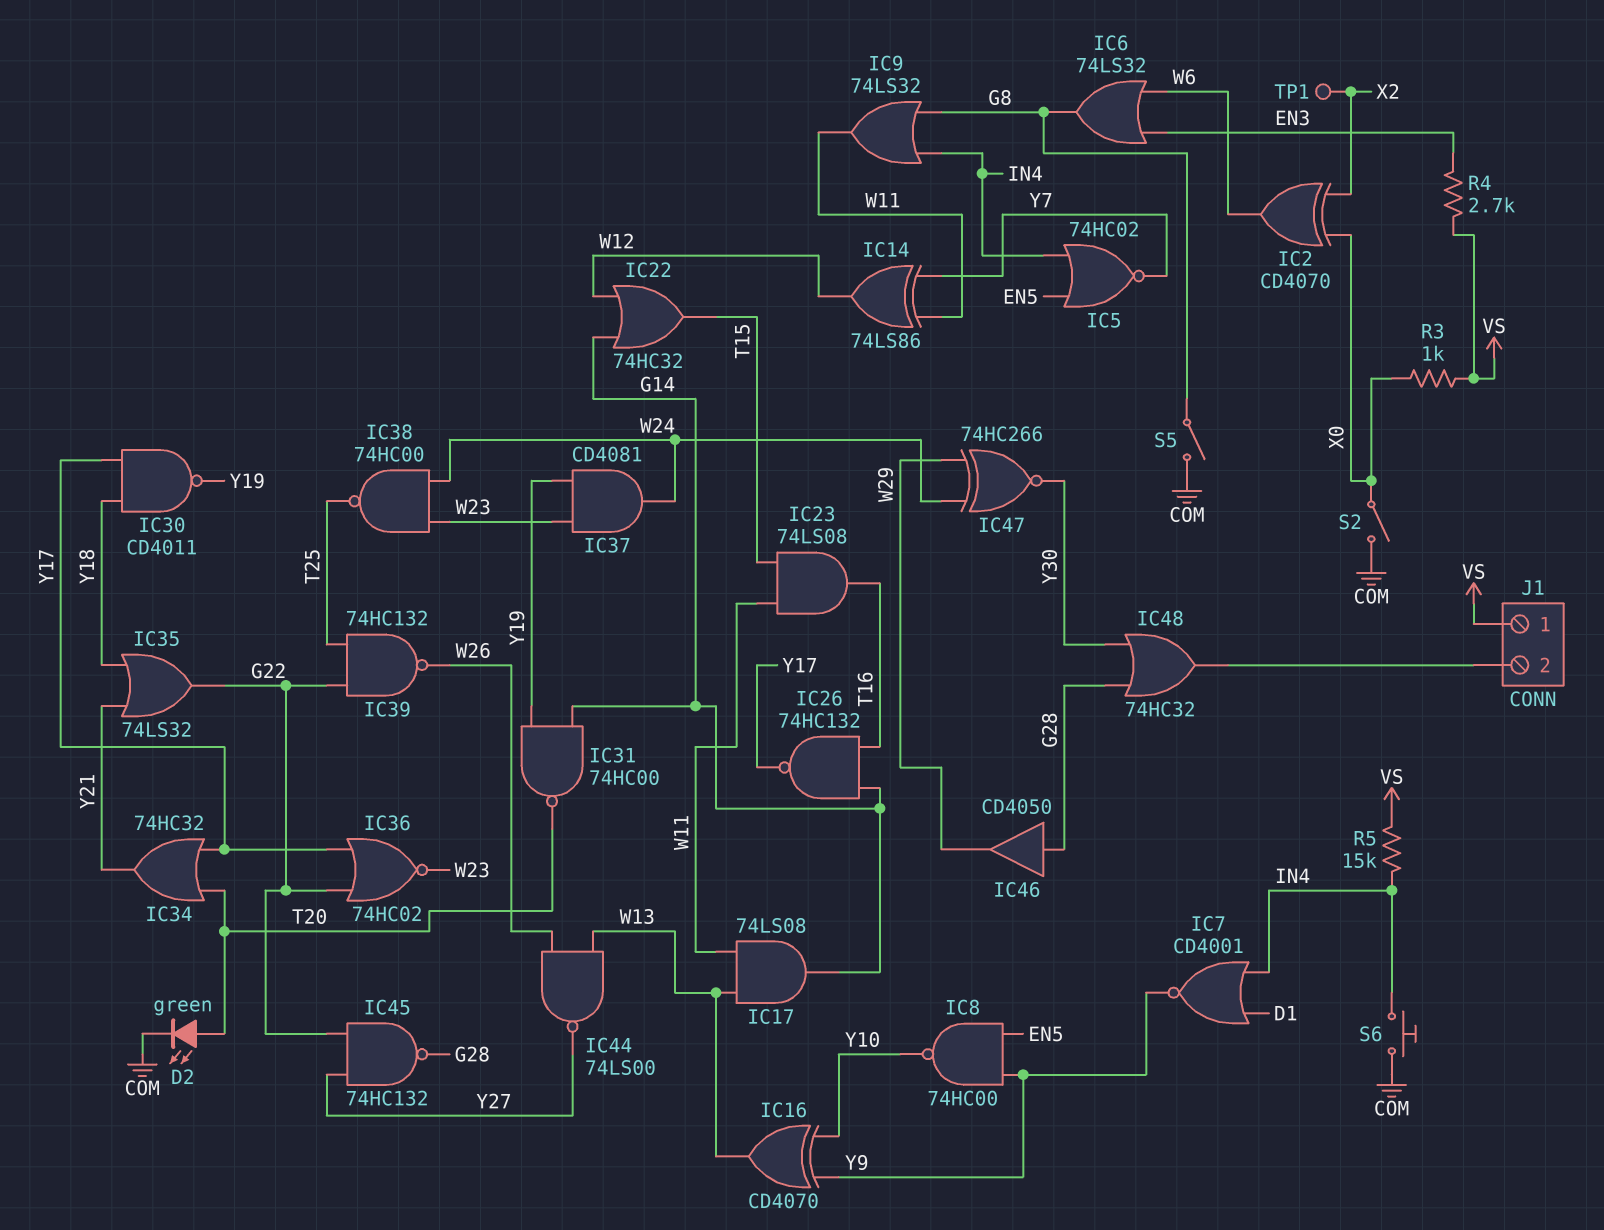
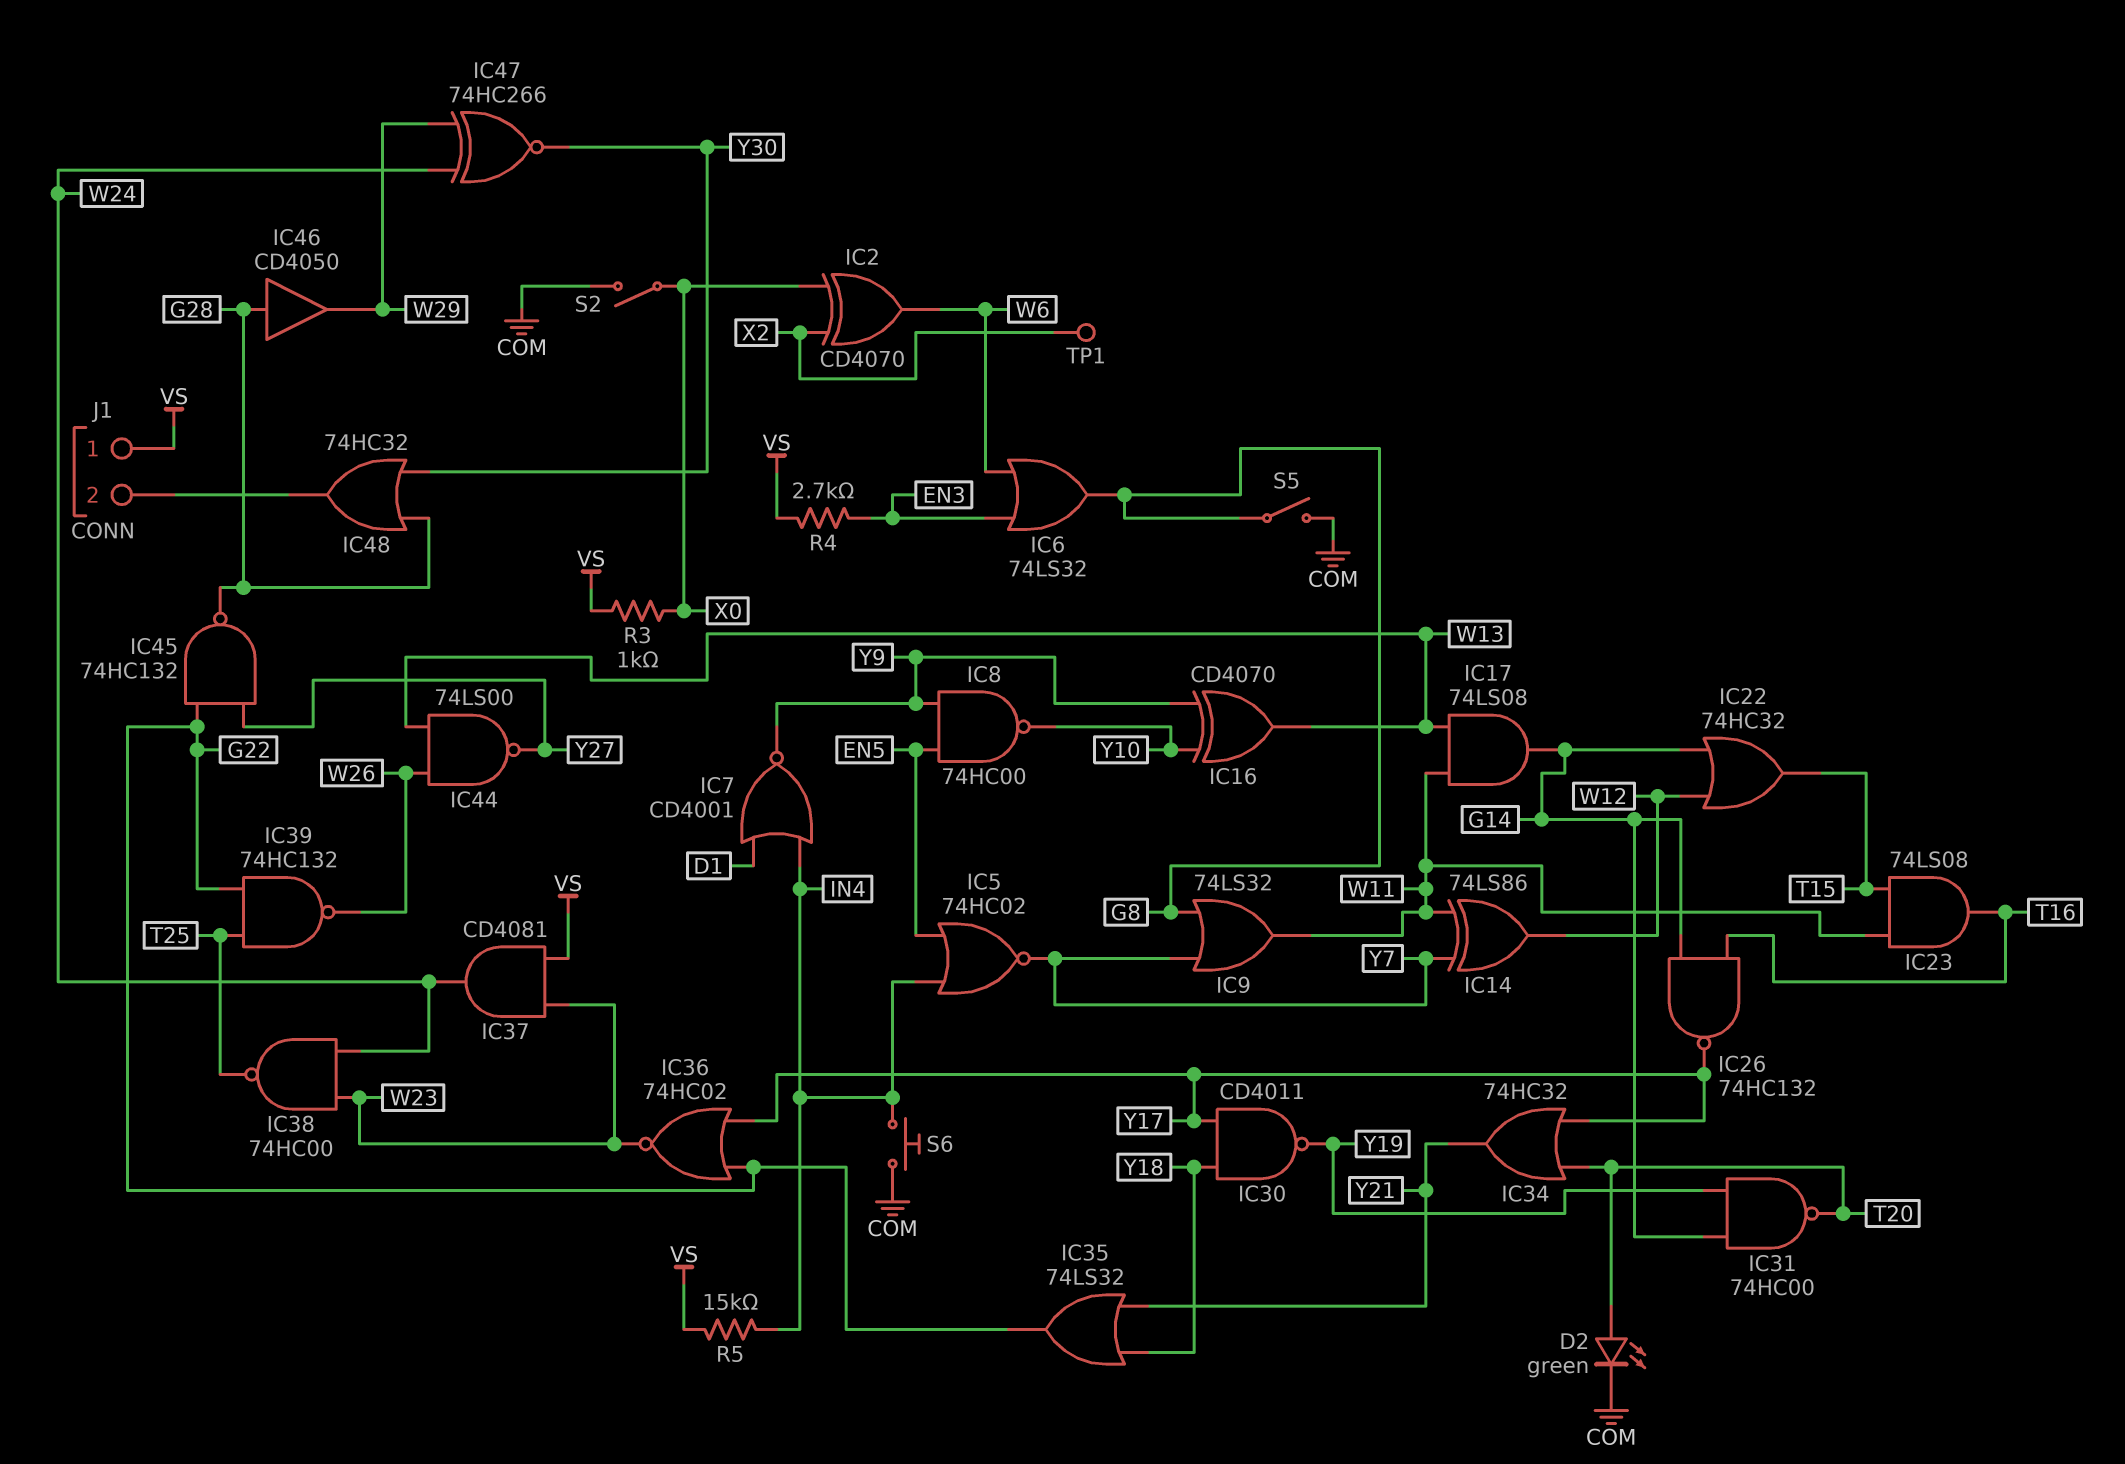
IC9: OR 74LS32 (in G8, in IN4, out W11) -> OR 74LS32 (in G8, in Y7, out W11)
IC37: AND CD4081 (in W23, in Y19, out W24) -> AND CD4081 (in VS, in W23, out W24)

